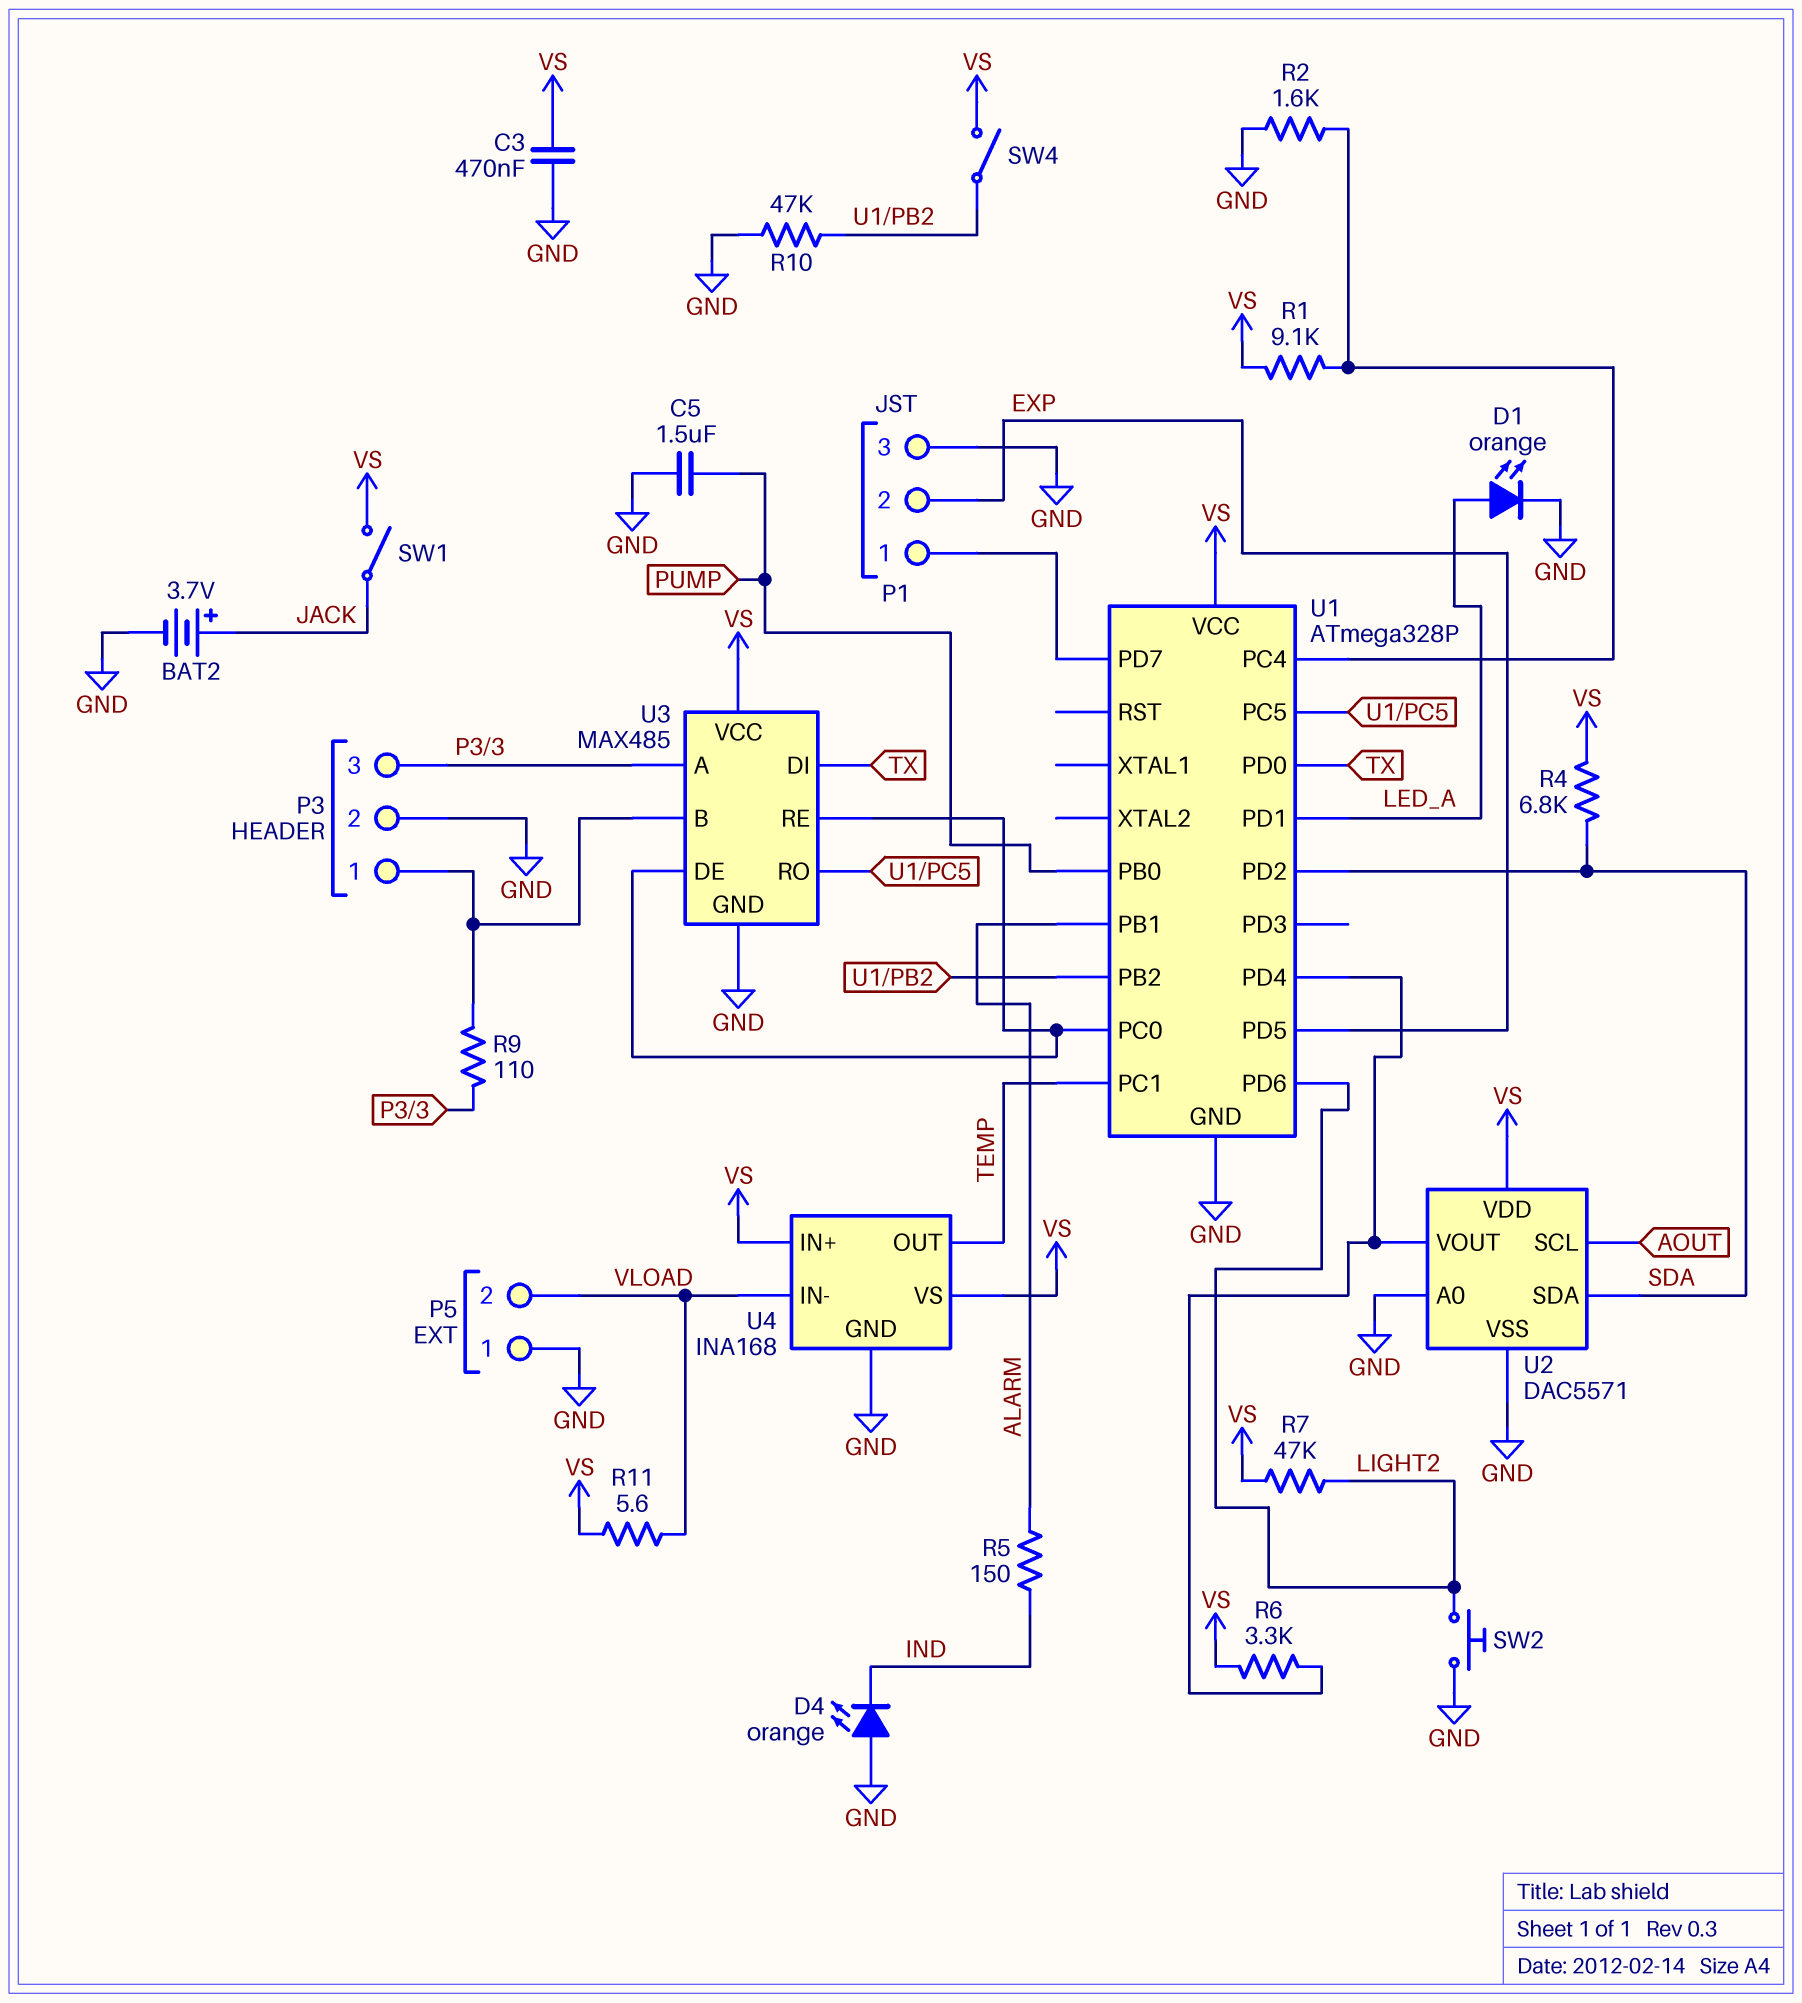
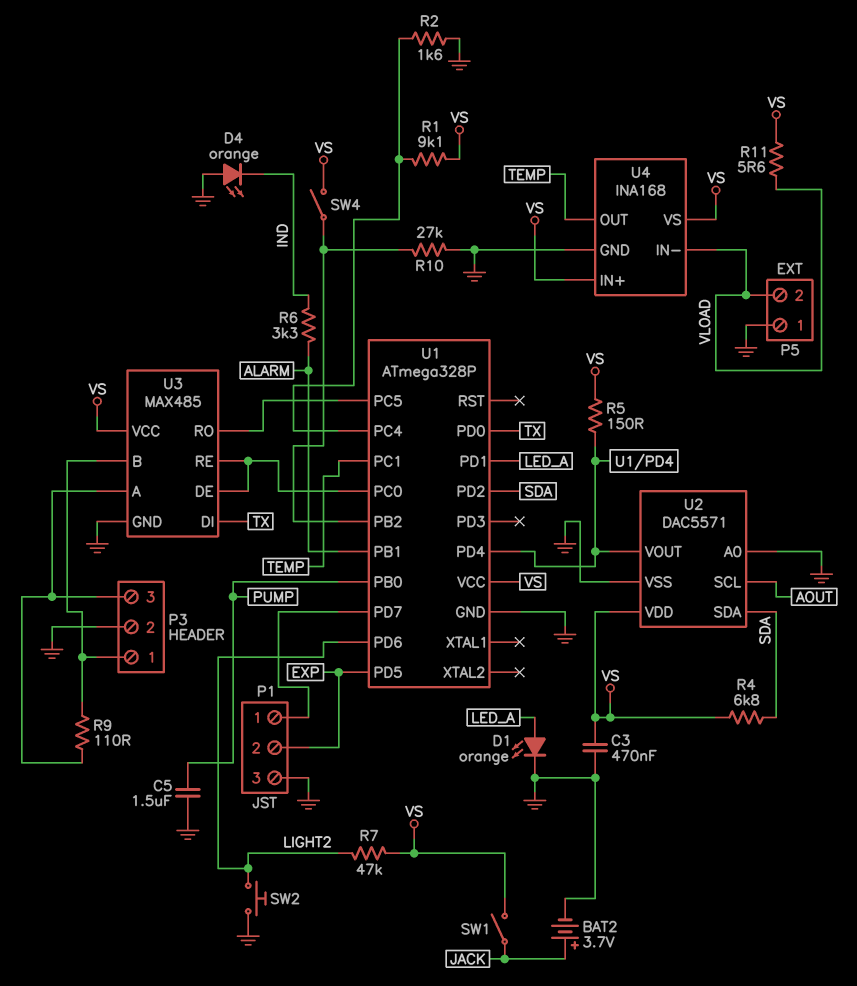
R5: 150 (ALARM, IND) -> 150 (U1/PD4, VS)
R6: 3.3k (U1/PD4, VS) -> 3.3k (ALARM, IND)
R10: 47k (GND, U1/PB2) -> 27k (GND, U1/PB2)

